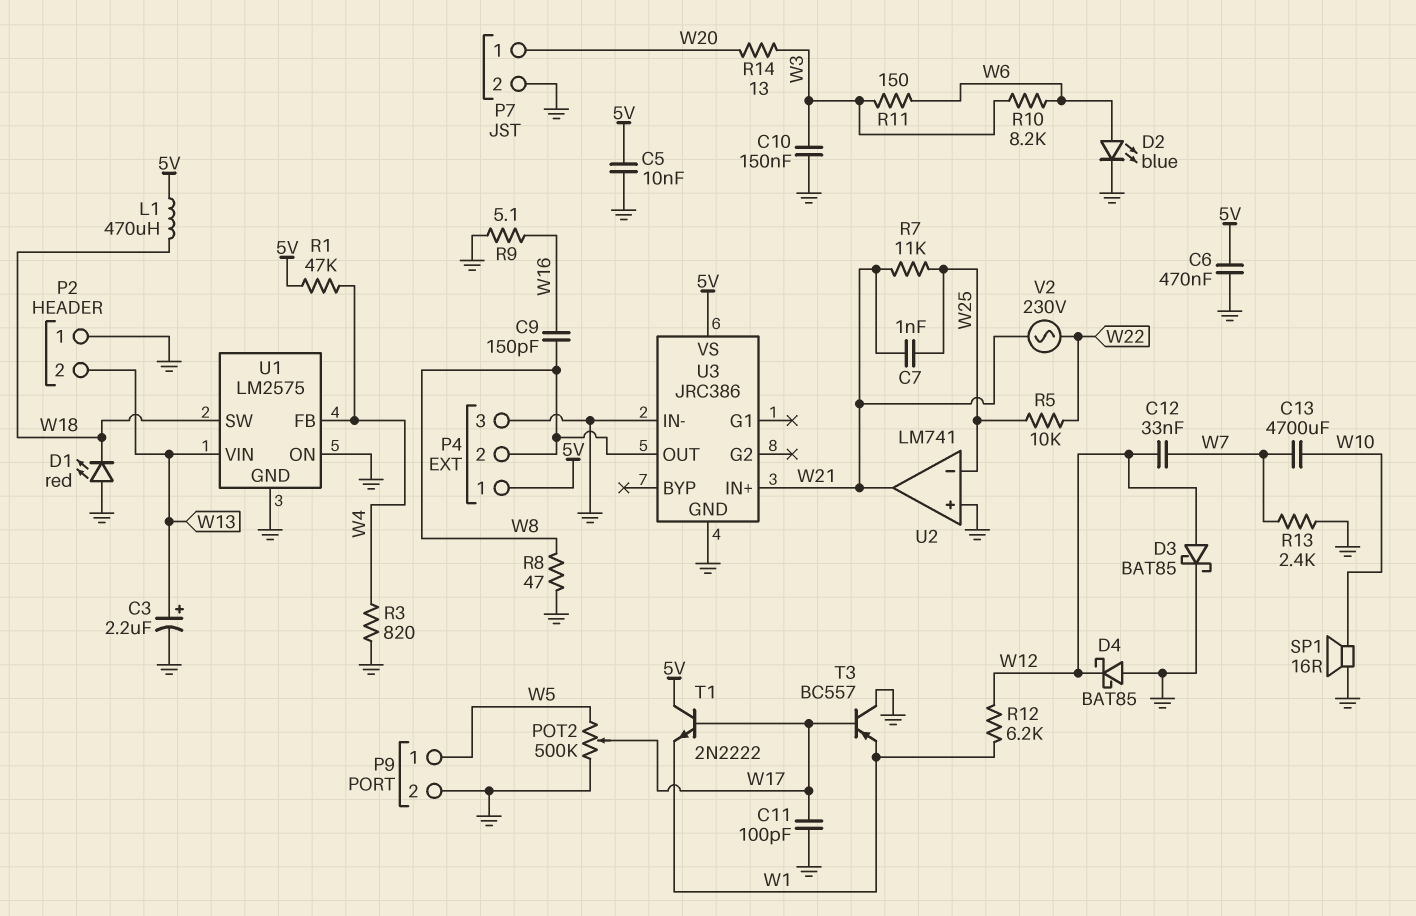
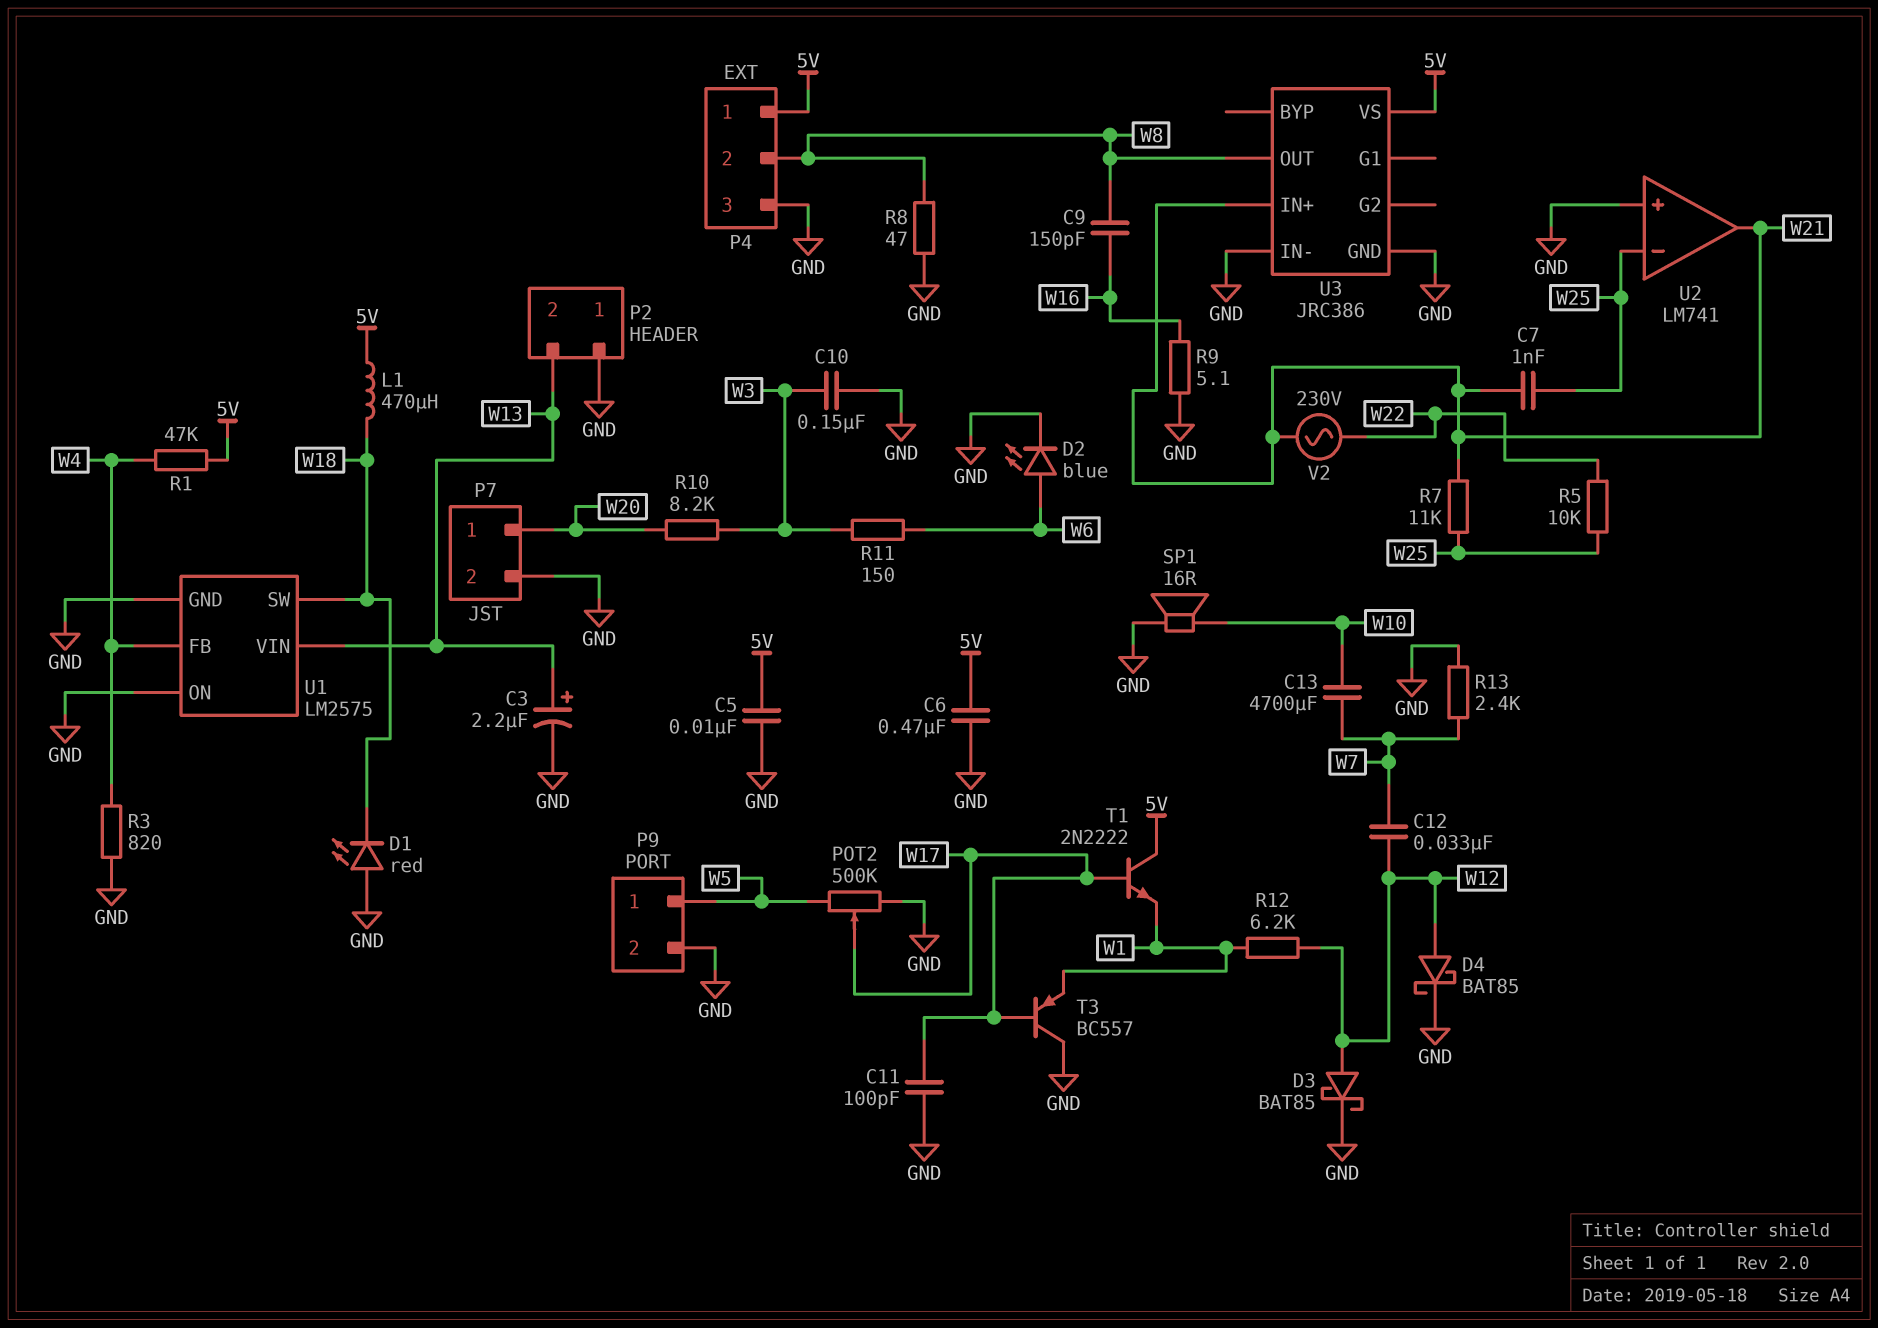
D4: schottky BAT85 (A GND, K W12) -> schottky BAT85 (A W12, K GND)
R10: 8.2k (W3, W6) -> 8.2k (W3, W20)
R14: 13 (W3, W20) -> none

